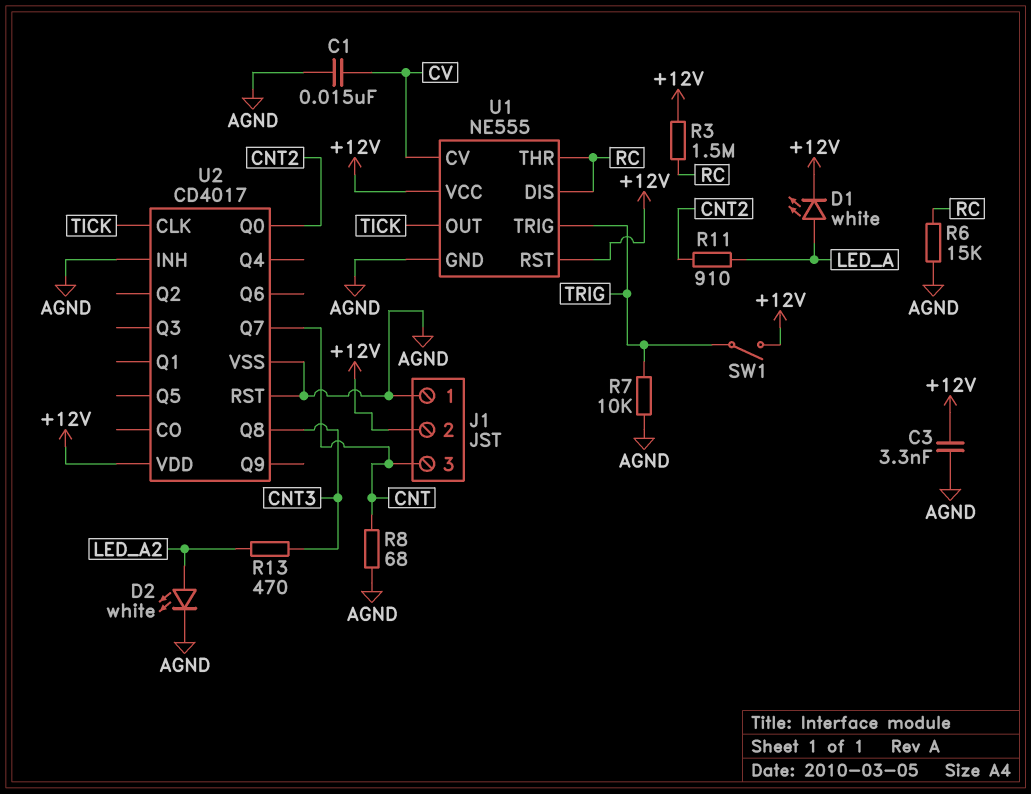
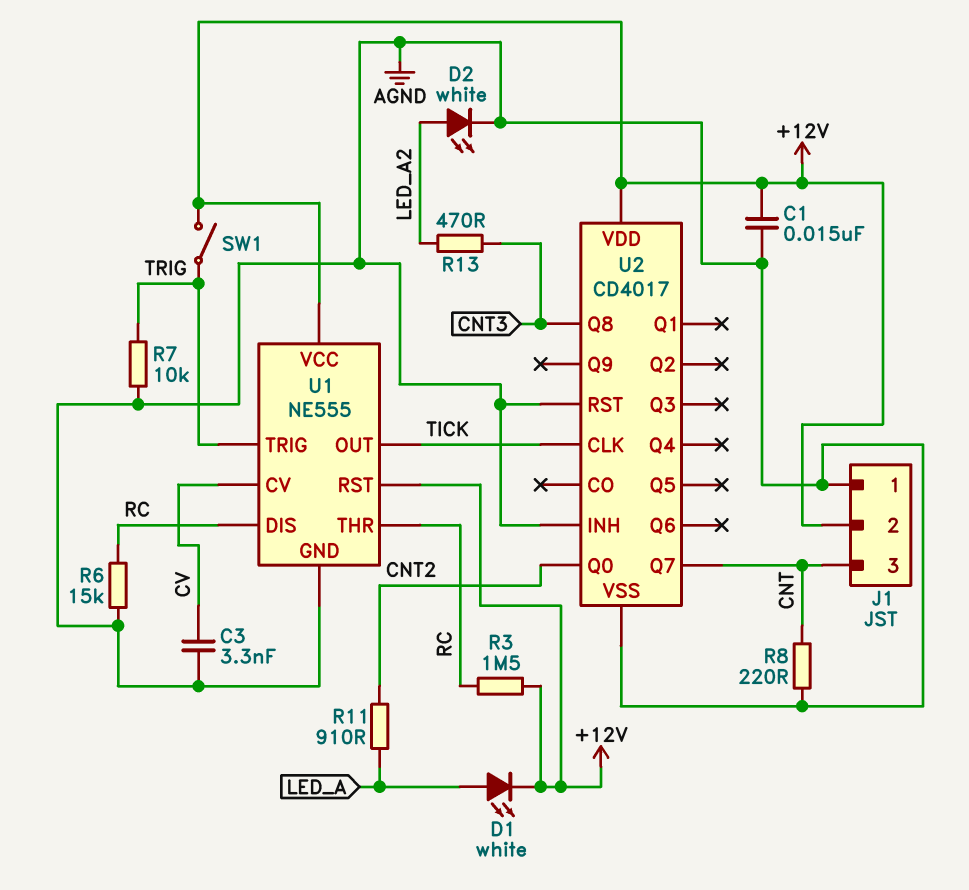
C1: 15nF (AGND, CV) -> 15nF (+12V, AGND)
C3: 3.3nF (+12V, AGND) -> 3.3nF (AGND, CV)
R8: 68 (AGND, CNT) -> 220 (AGND, CNT)

